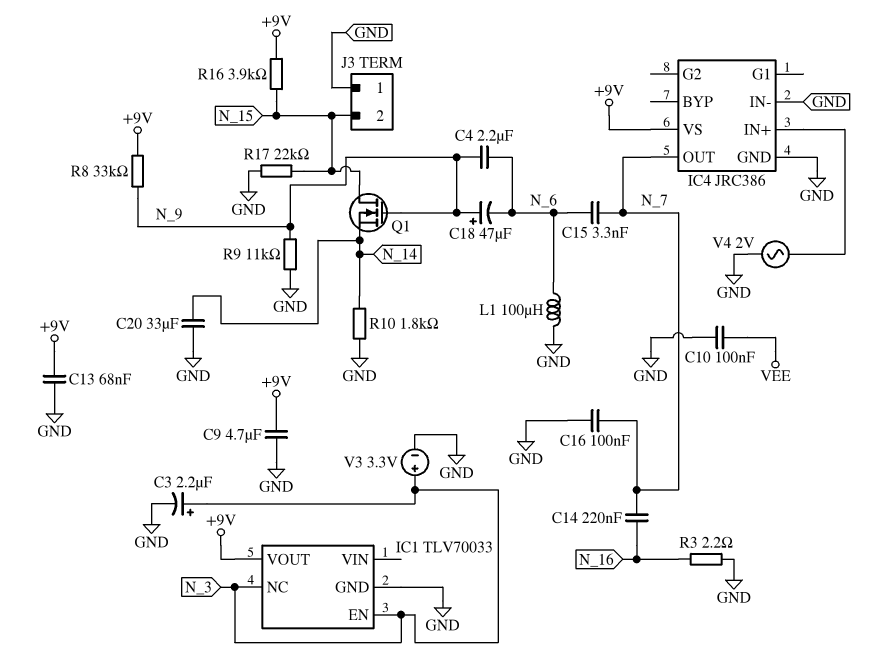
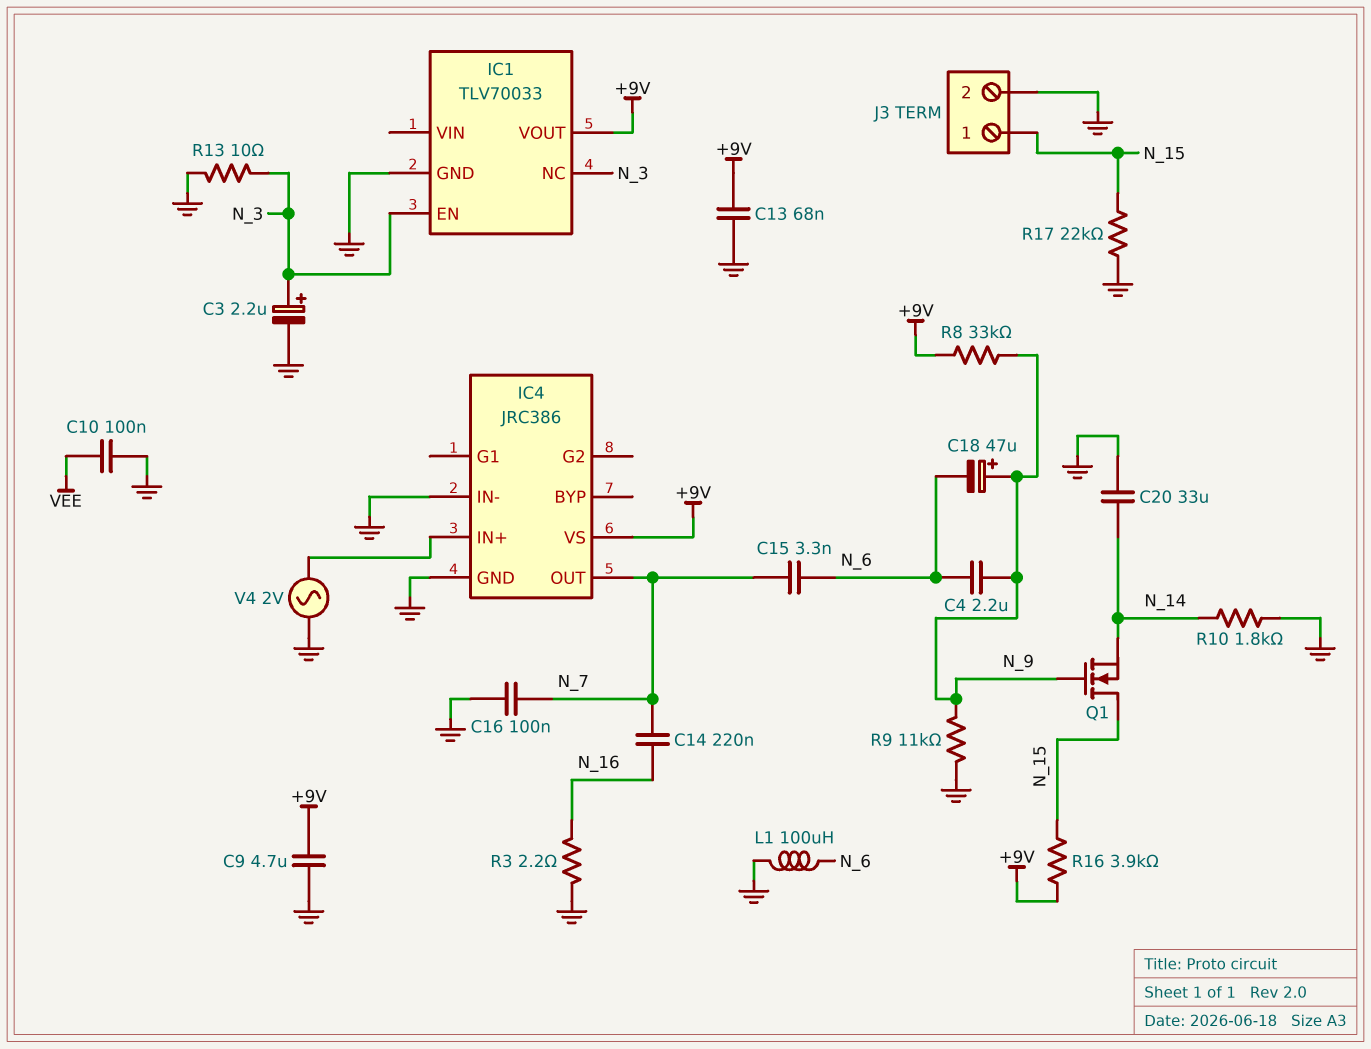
J3 pin 1: GND -> N_15
J3 pin 2: N_15 -> GND
R13: none -> 10 (GND, N_3)
V3: 3.3V (plus N_3, minus GND) -> none

